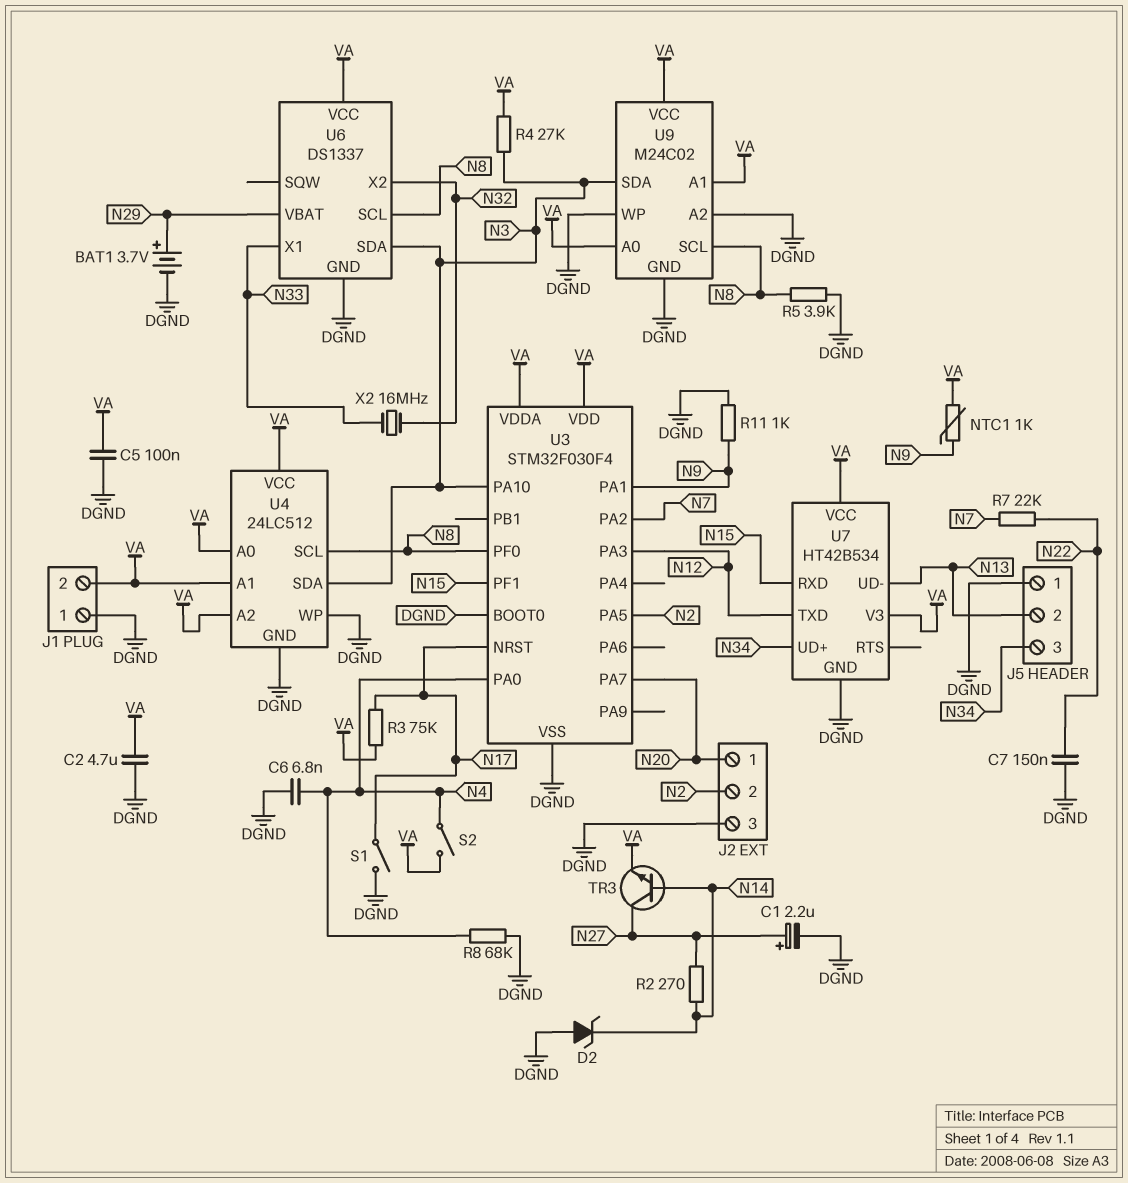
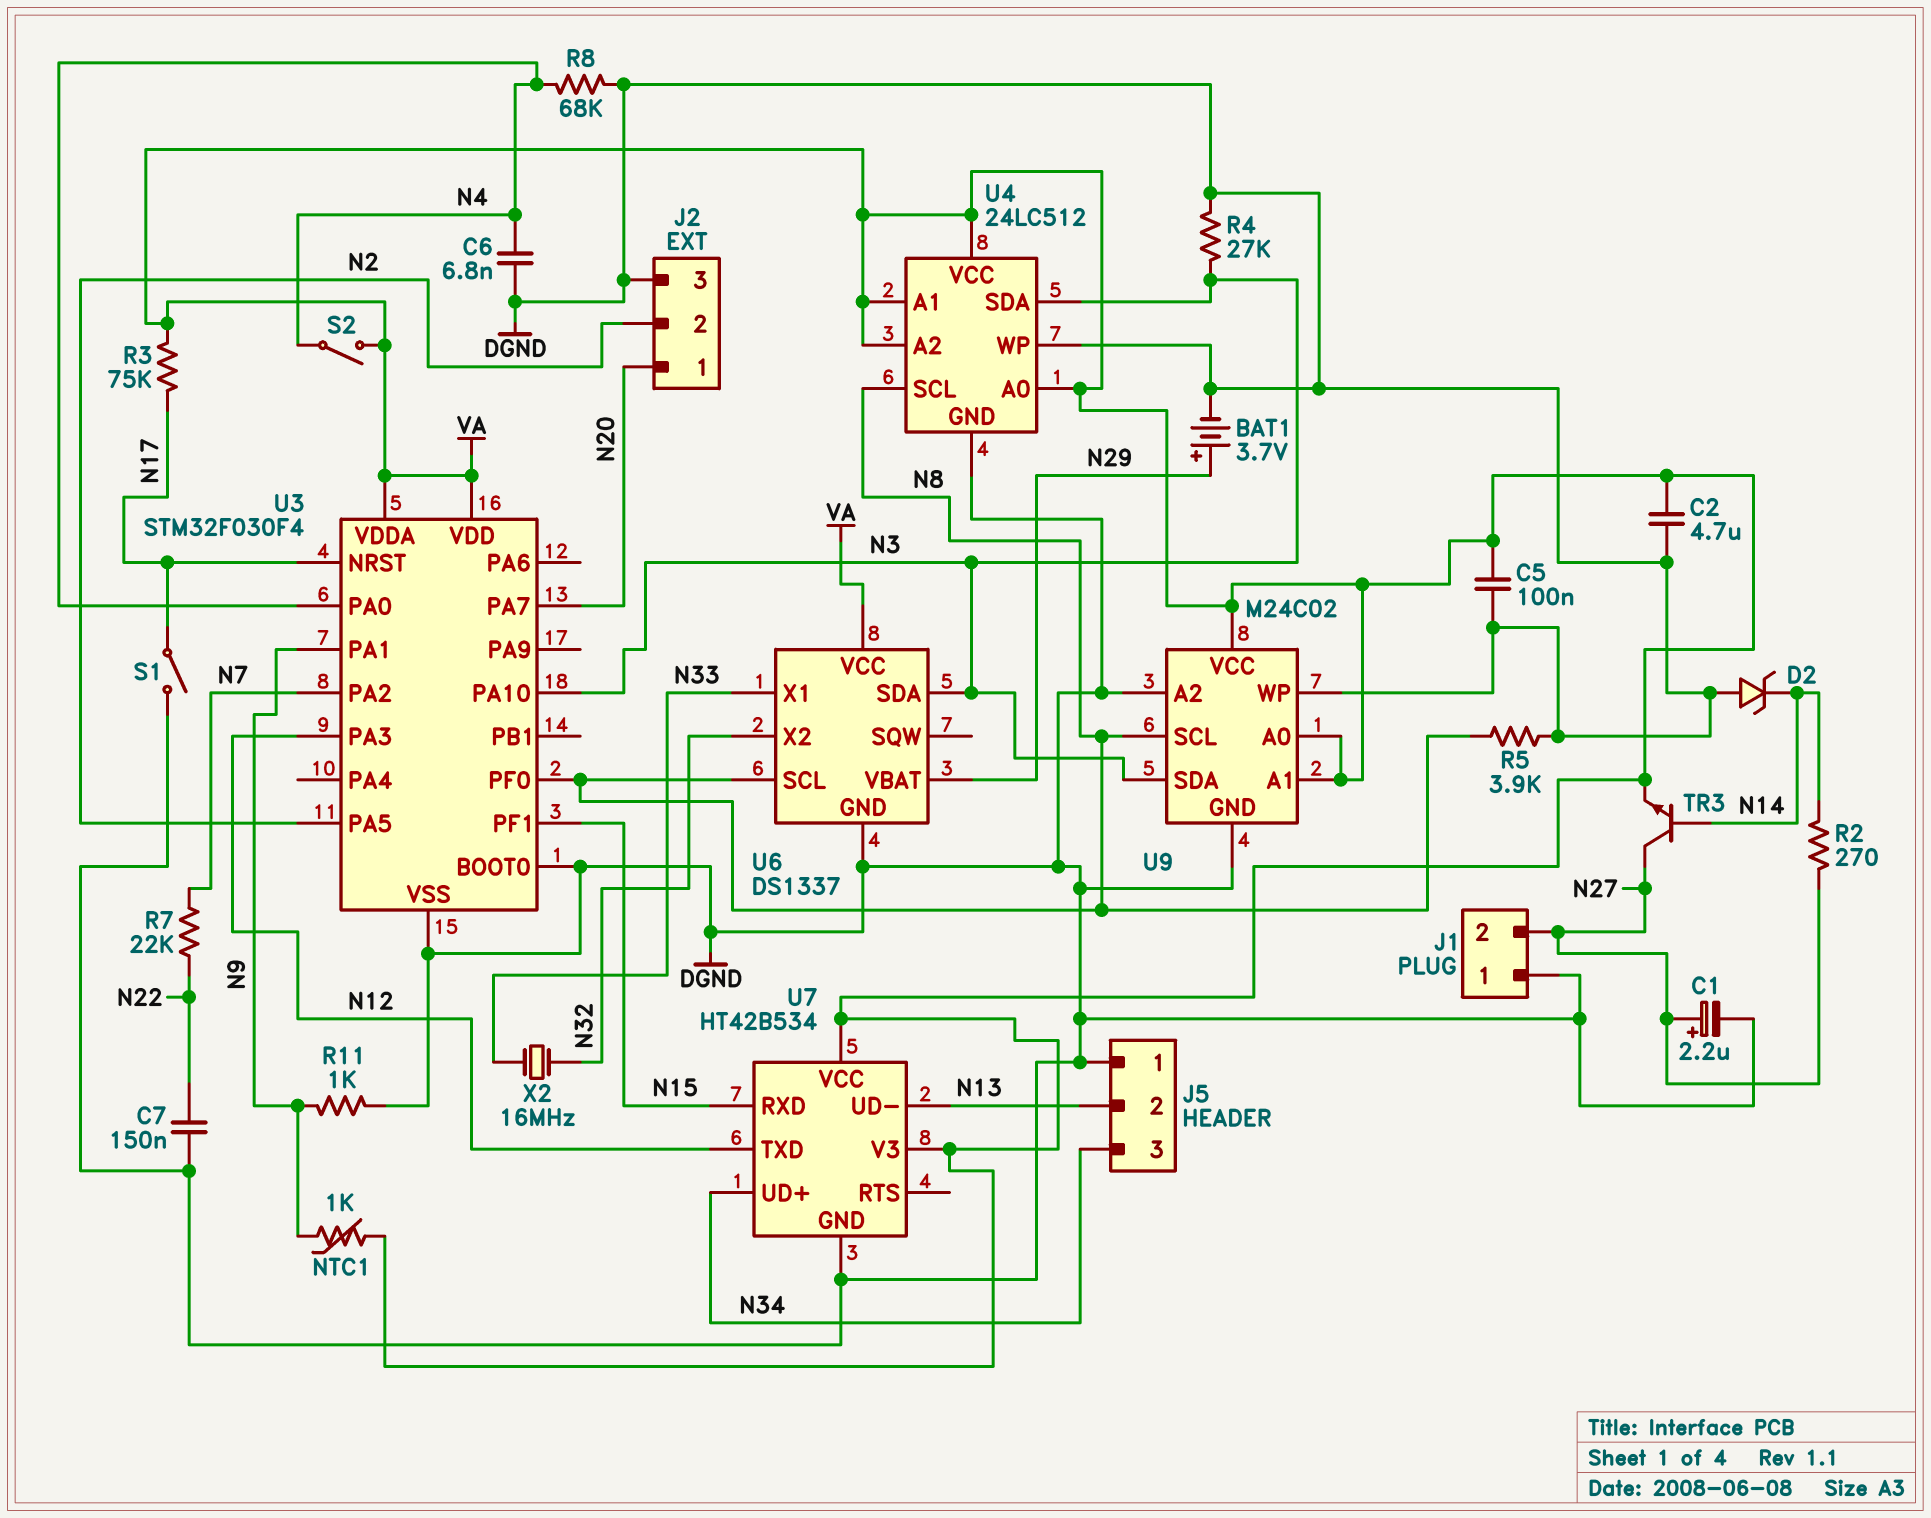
J1 pin 2: VA -> N27
R4: 27k (N3, VA) -> 27k (DGND, N3)

